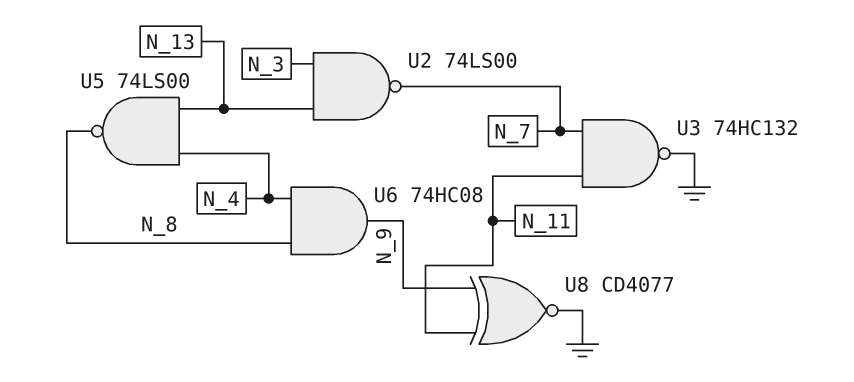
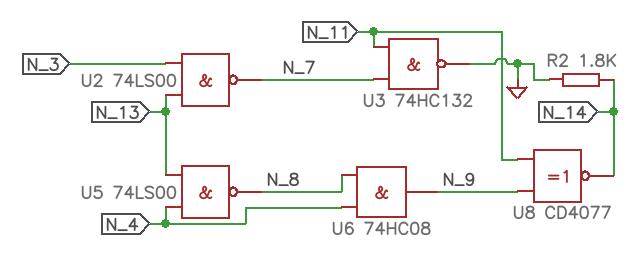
R2: none -> 1.8k (GND, N_14)
U8: XNOR CD4077 (in N_9, in N_11, out GND) -> XNOR CD4077 (in N_9, in N_11, out N_14)

